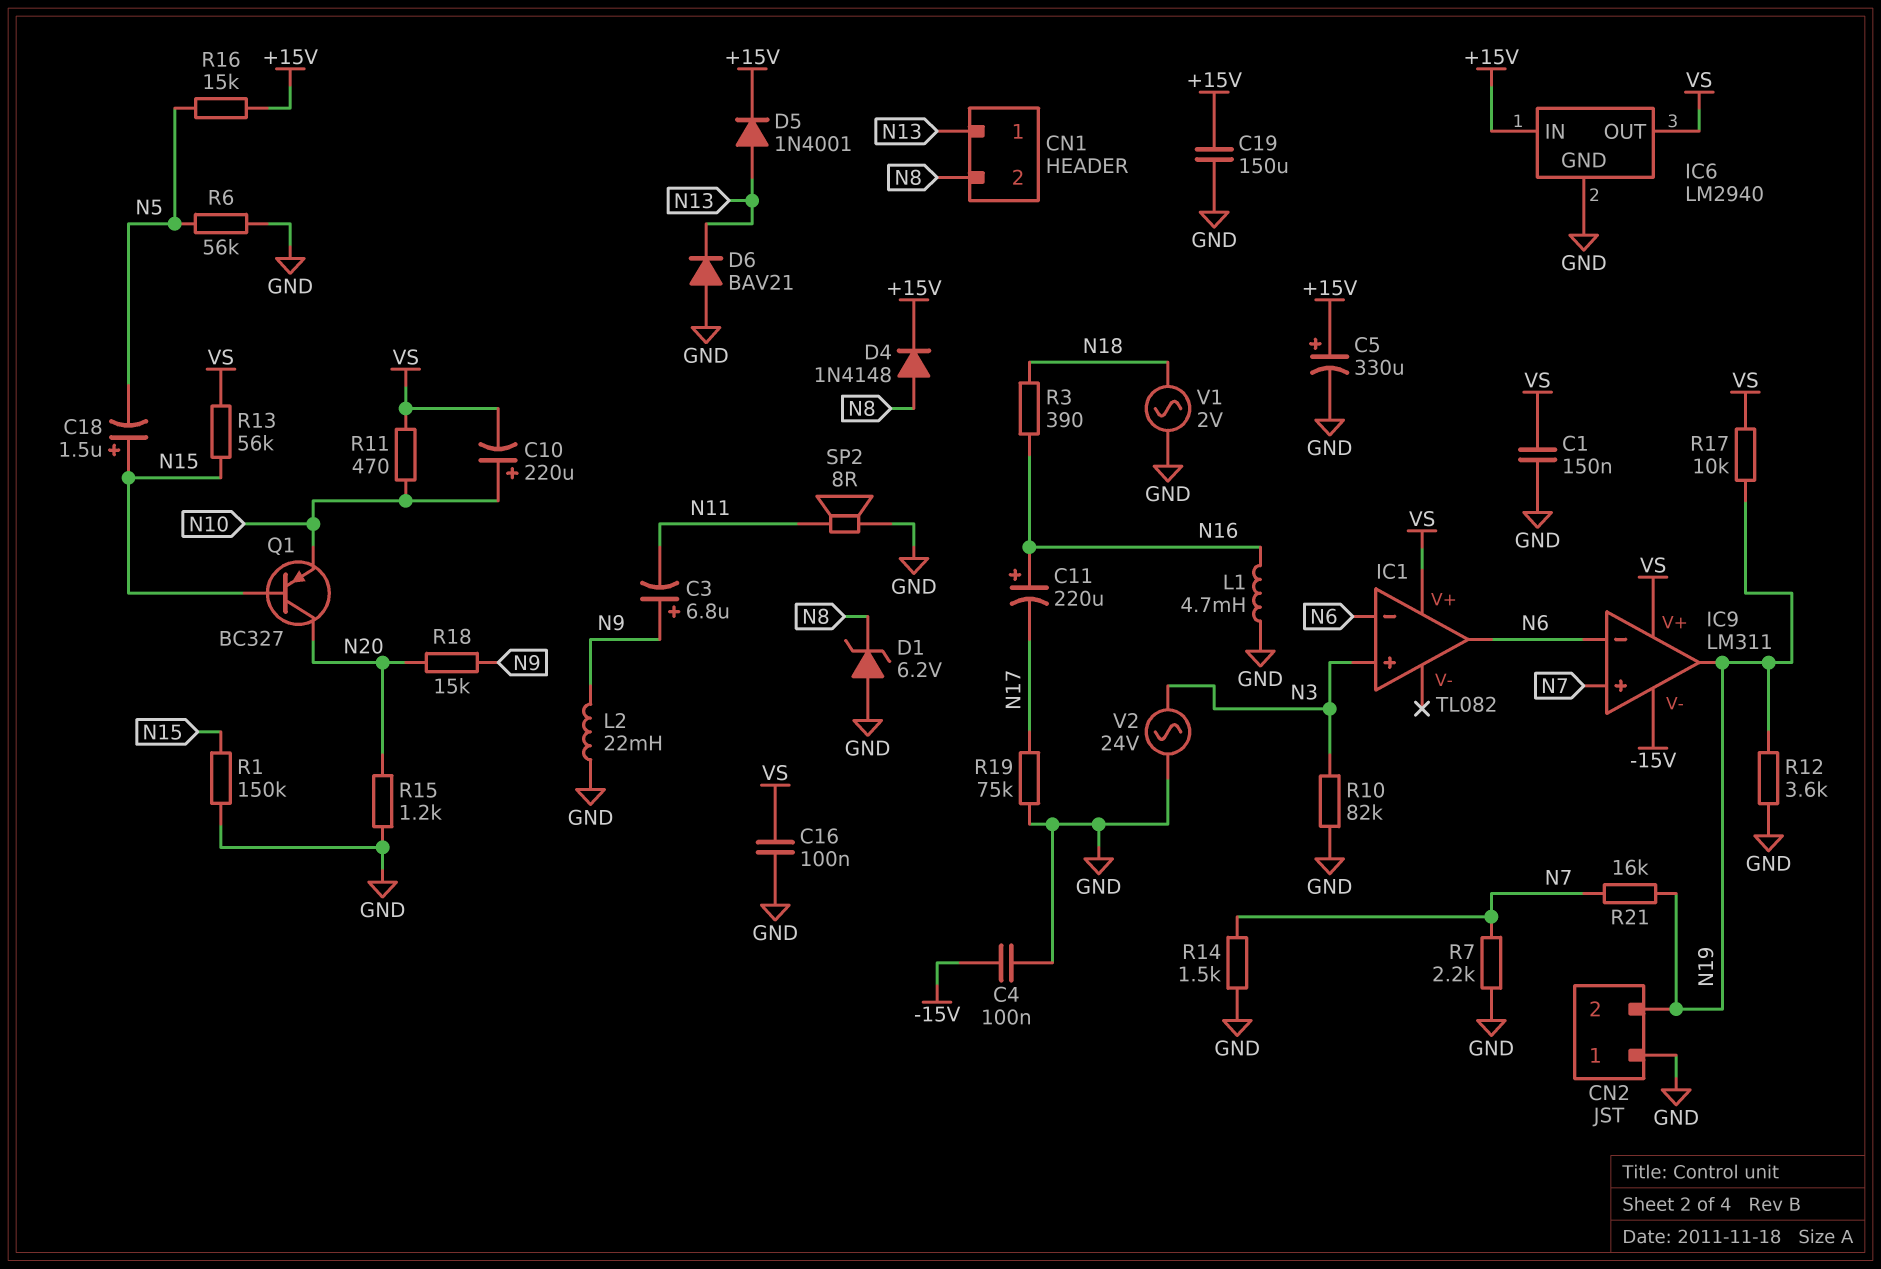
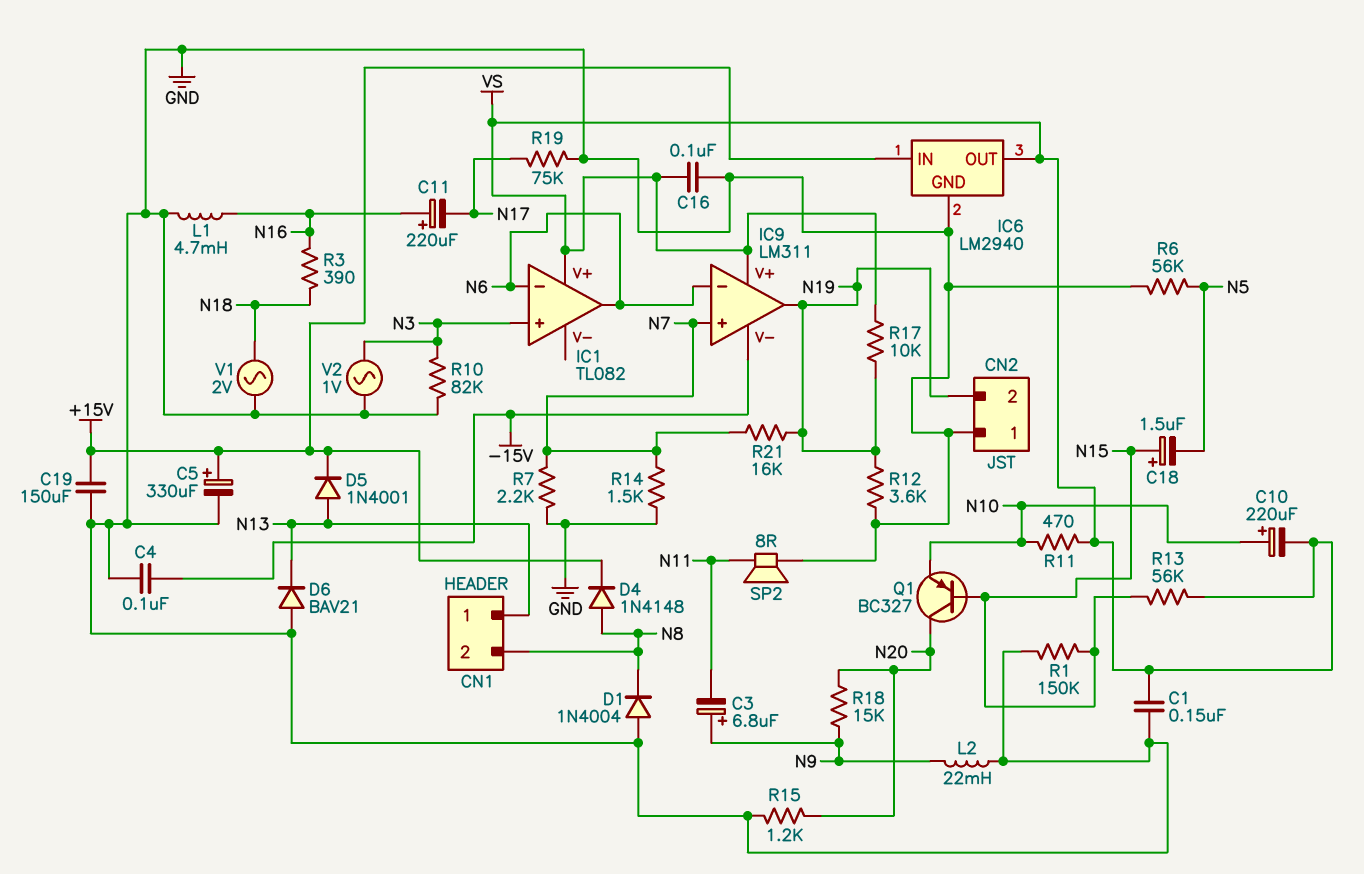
D1: zener 6.2V (A GND, K N8) -> diode 1N4004 (A GND, K N8)
R16: 15k (+15V, N5) -> none
V2: AC 24V (GND, N3) -> AC 1V (GND, N3)

